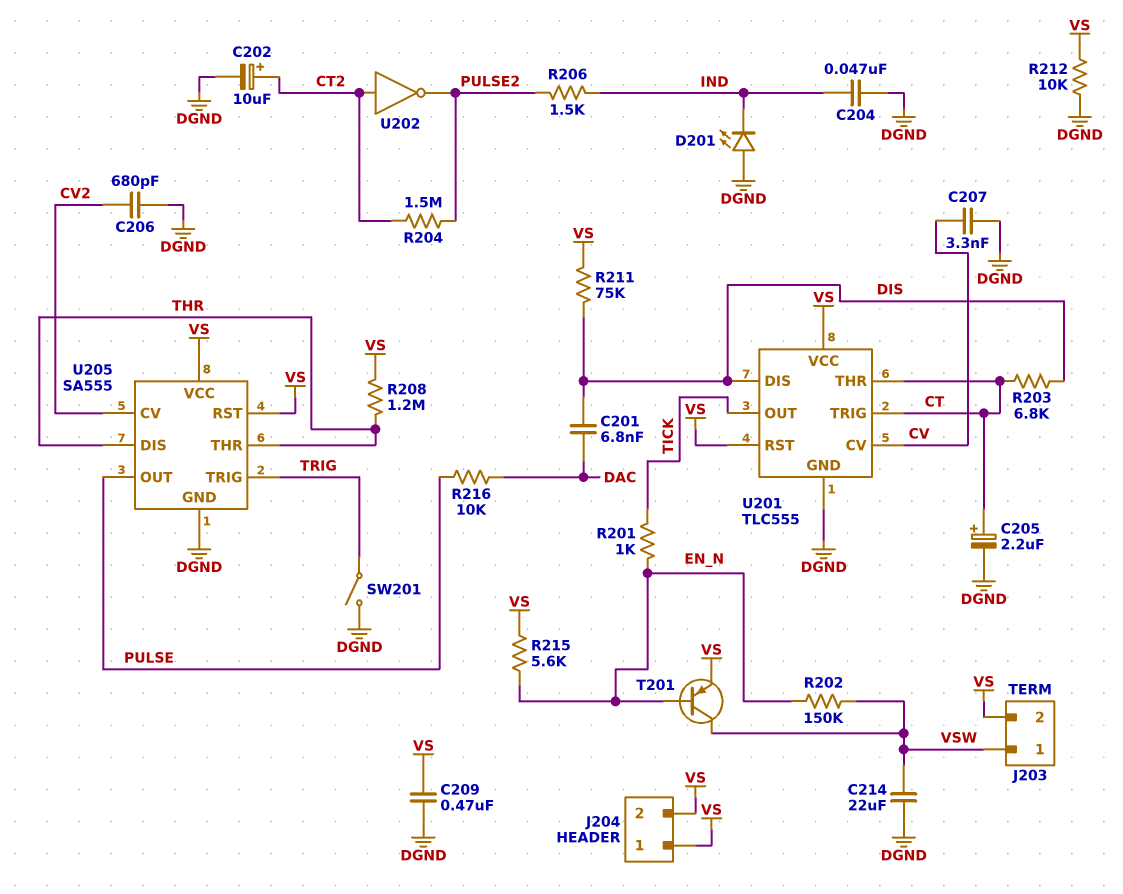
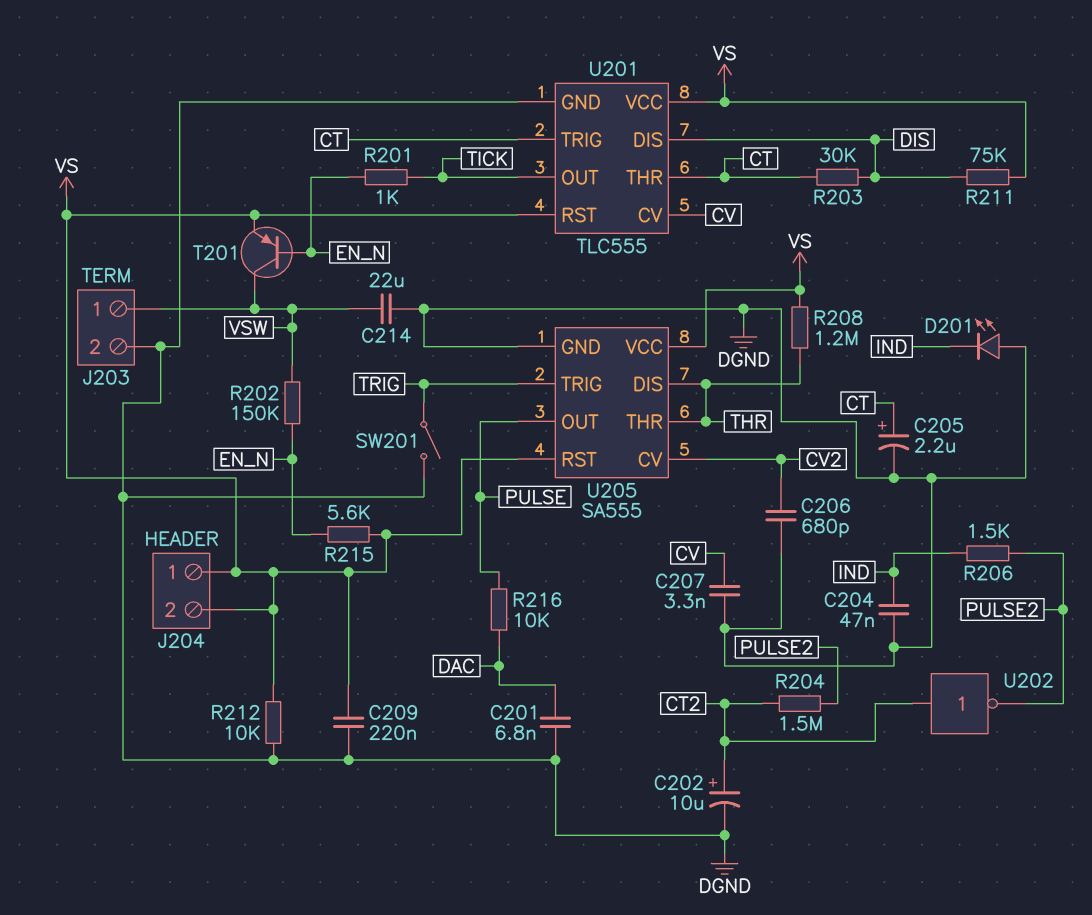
C201: 6.8nF (DAC, DIS) -> 6.8nF (DAC, DGND)
C209: 470nF (DGND, VS) -> 220nF (DGND, VS)
J203 pin 2: VS -> DGND
R203: 6.8k (CT, DIS) -> 30k (CT, DIS)

